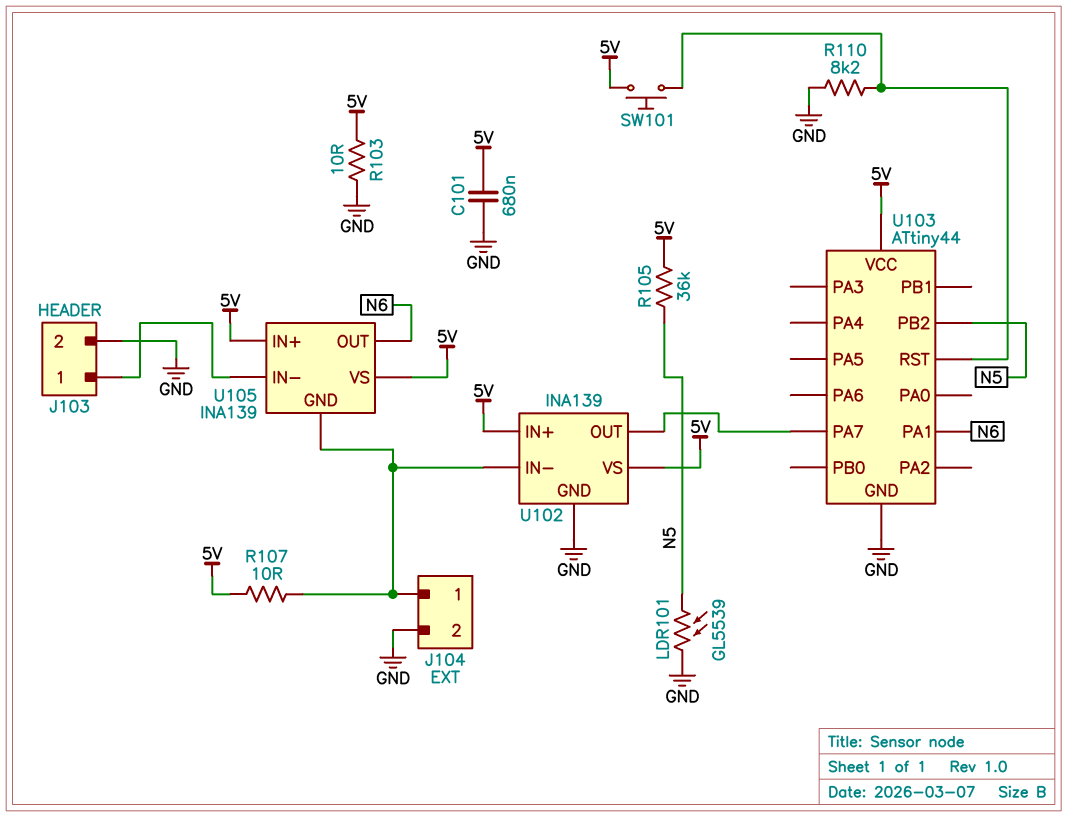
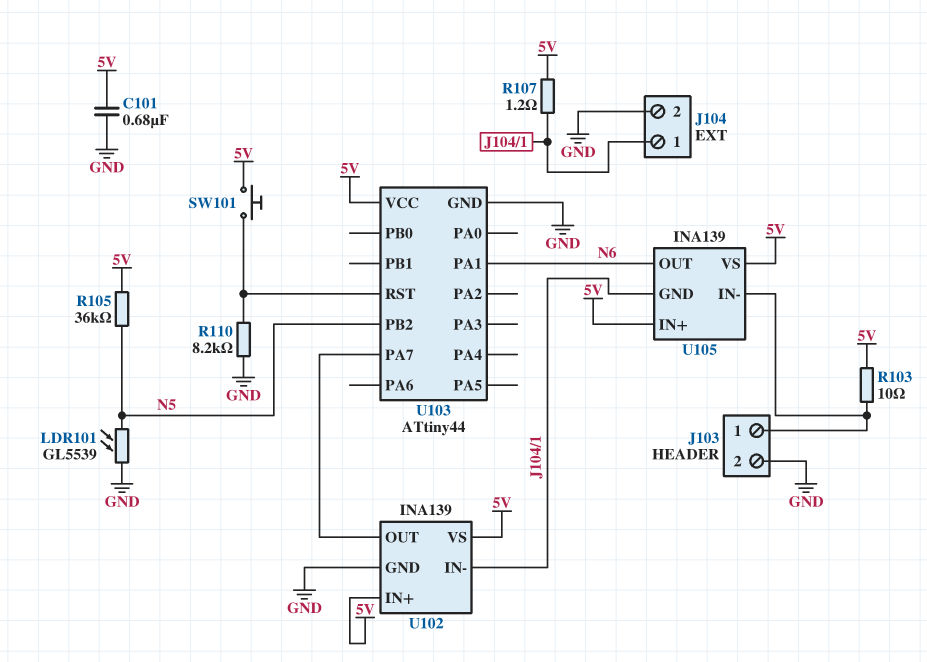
R103: 10 (5V, GND) -> 10 (5V, J103/1)
R107: 10 (5V, J104/1) -> 1.2 (5V, J104/1)

